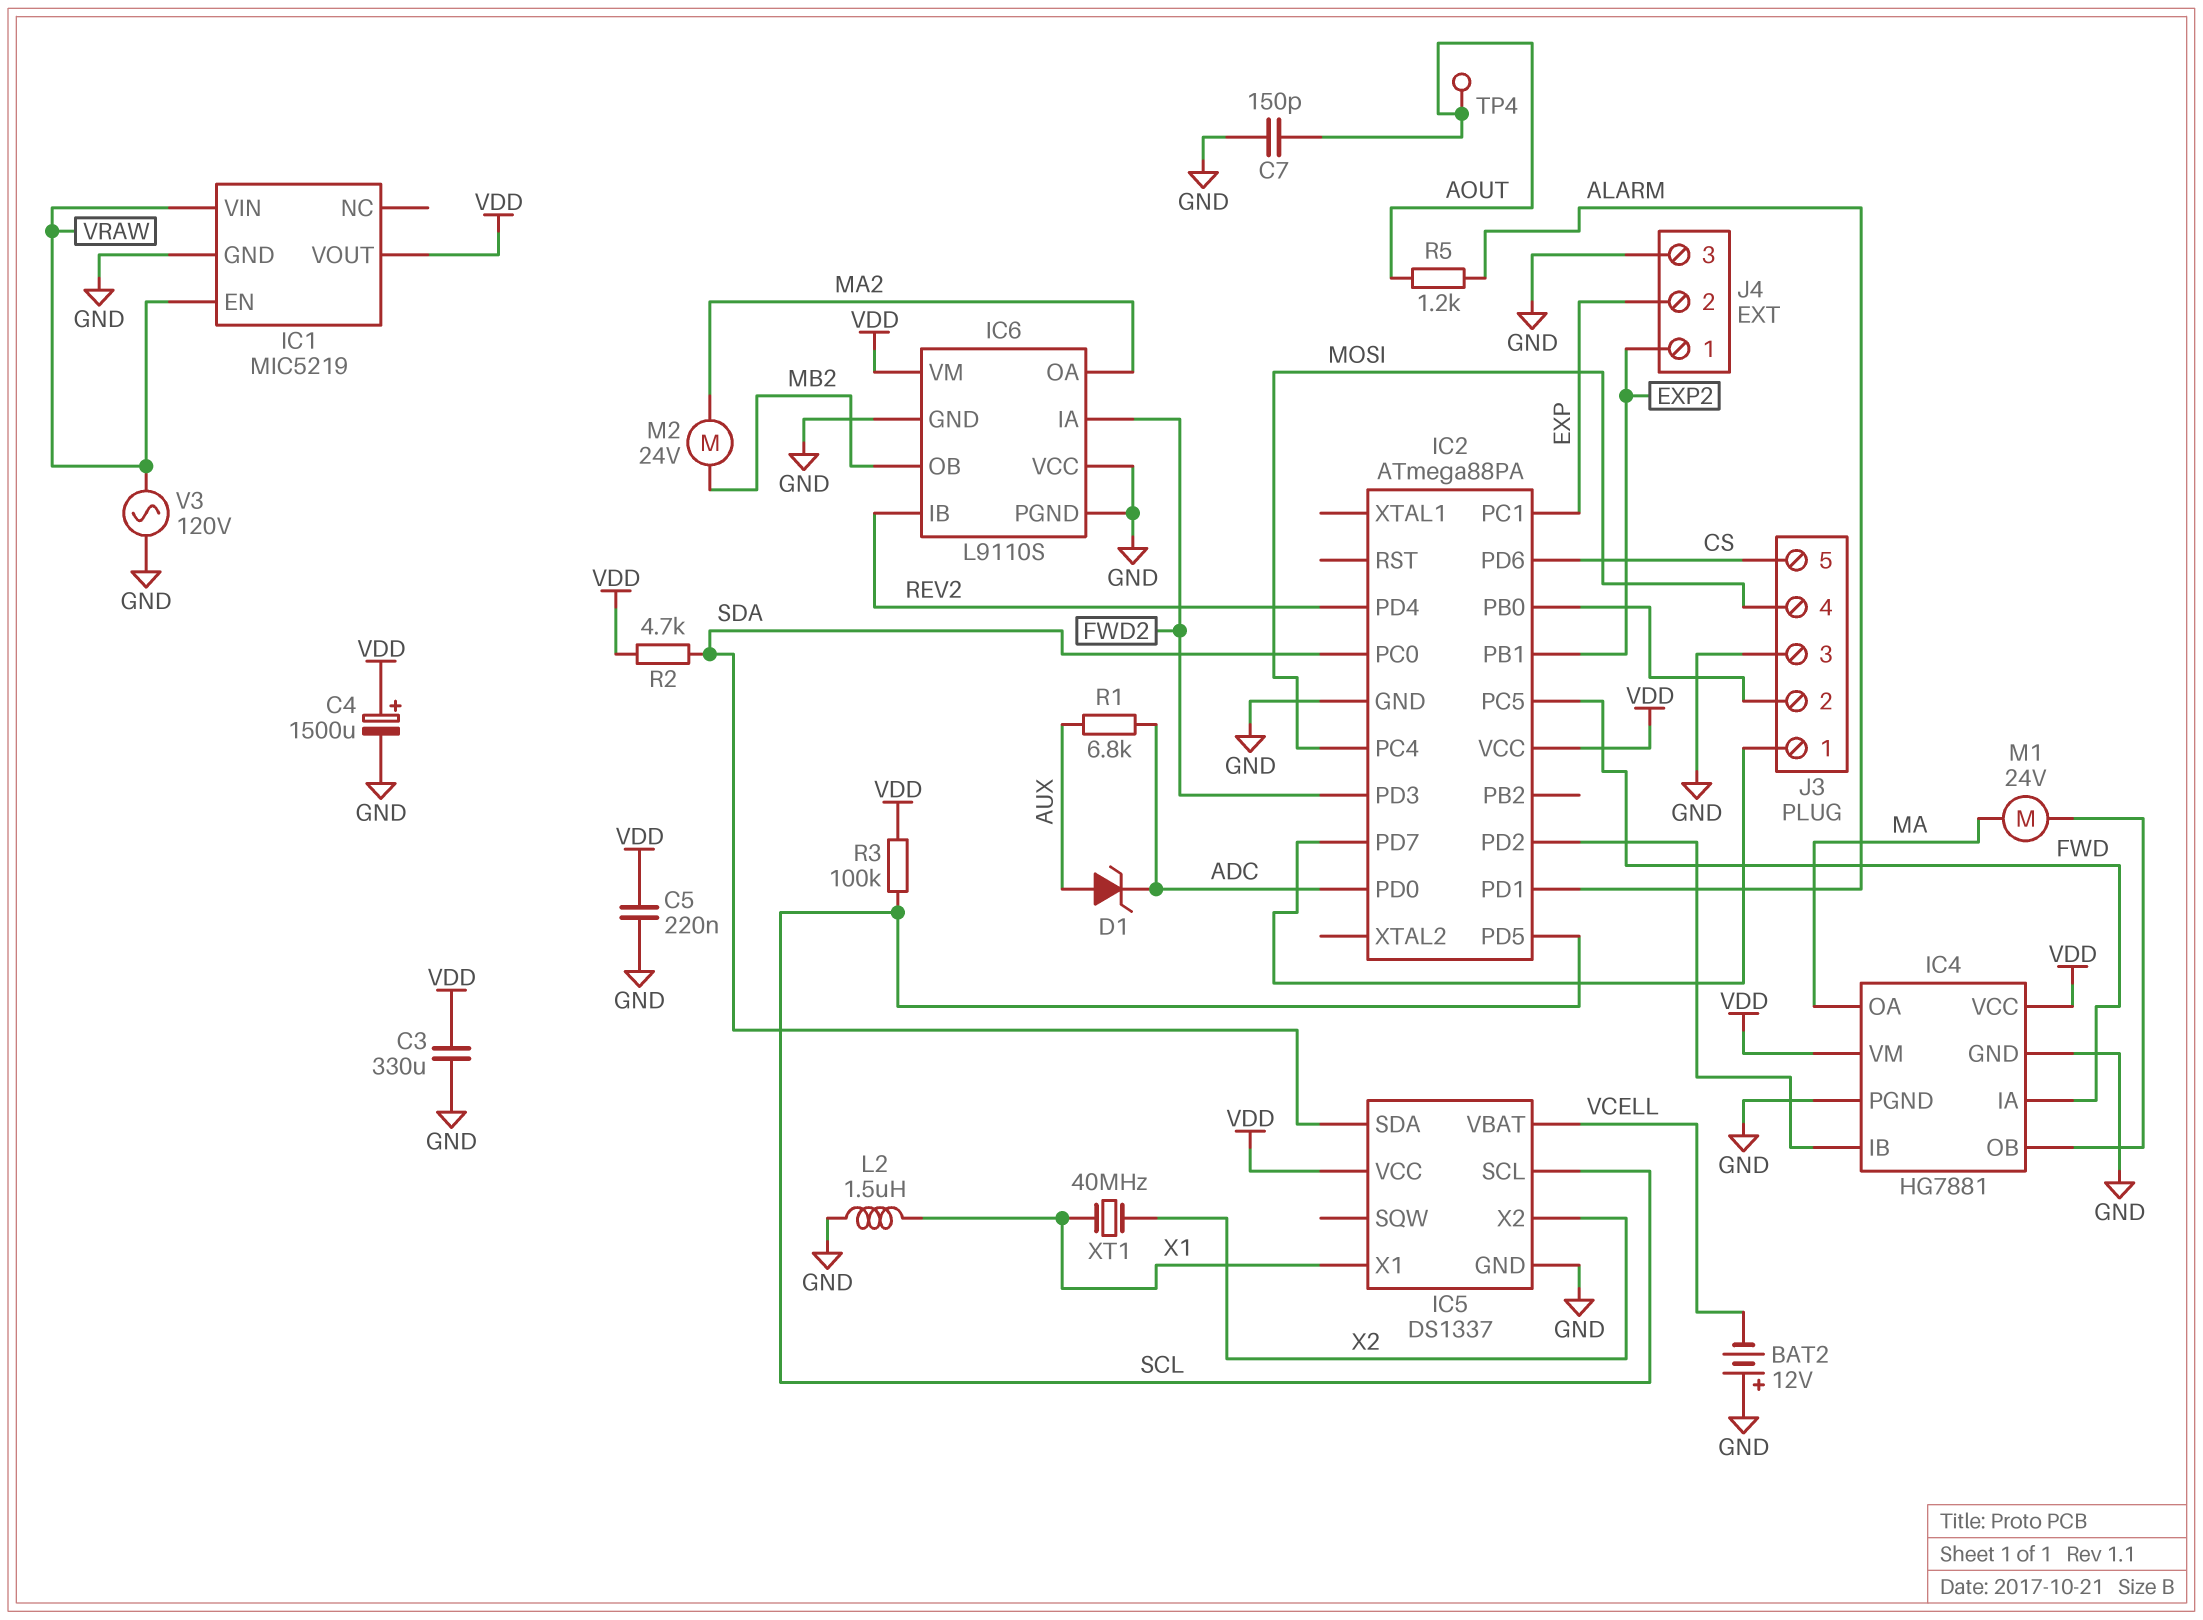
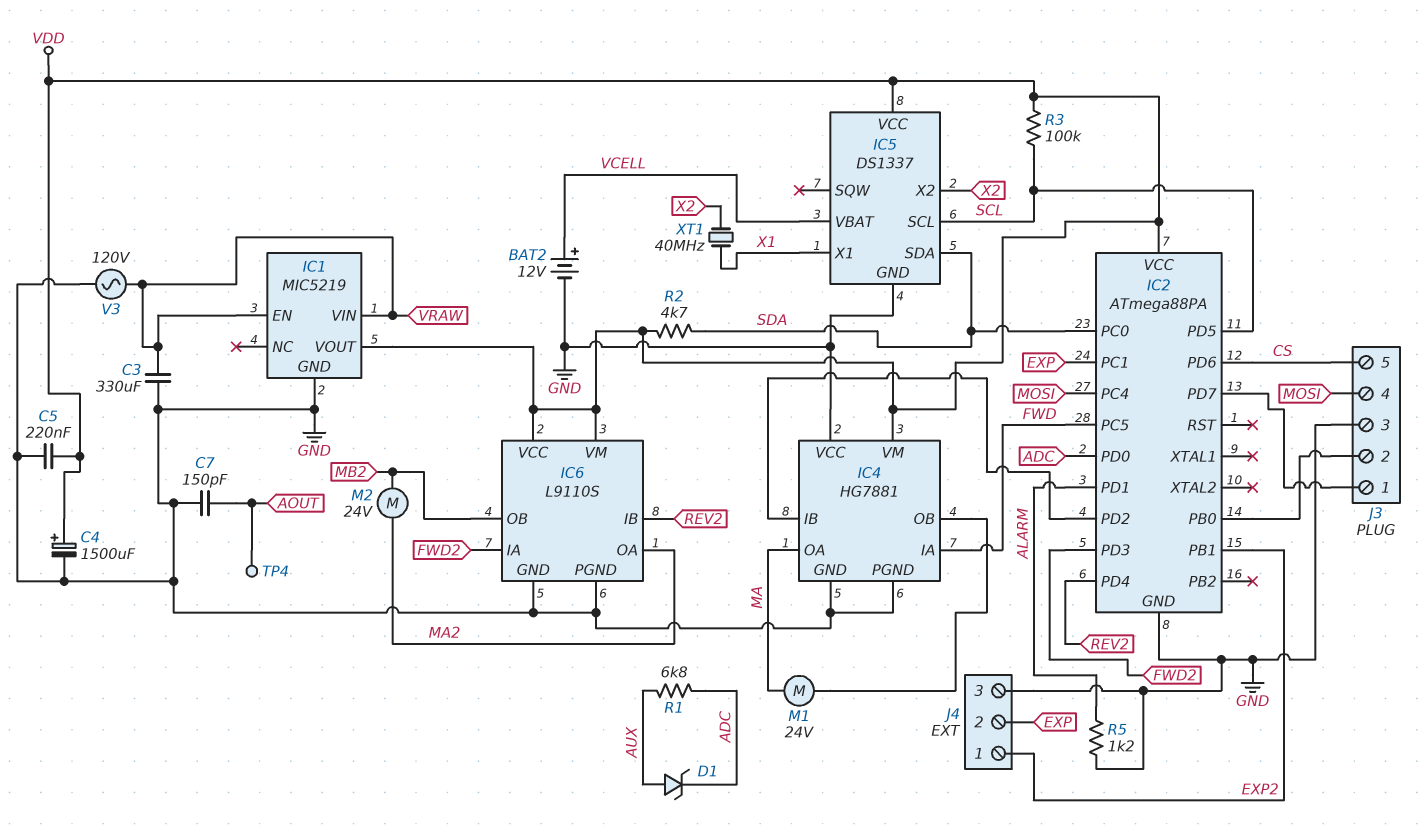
BAT2: 12V (plus GND, minus VCELL) -> 12V (plus VCELL, minus GND)
C3: 330uF (GND, VDD) -> 330uF (GND, VRAW)
IC4 pin VCC: VDD -> GND
IC6 pin VCC: GND -> VDD
L2: 1.5uH (GND, X1) -> none
R5: 1.2k (ALARM, AOUT) -> 1.2k (ALARM, GND)

